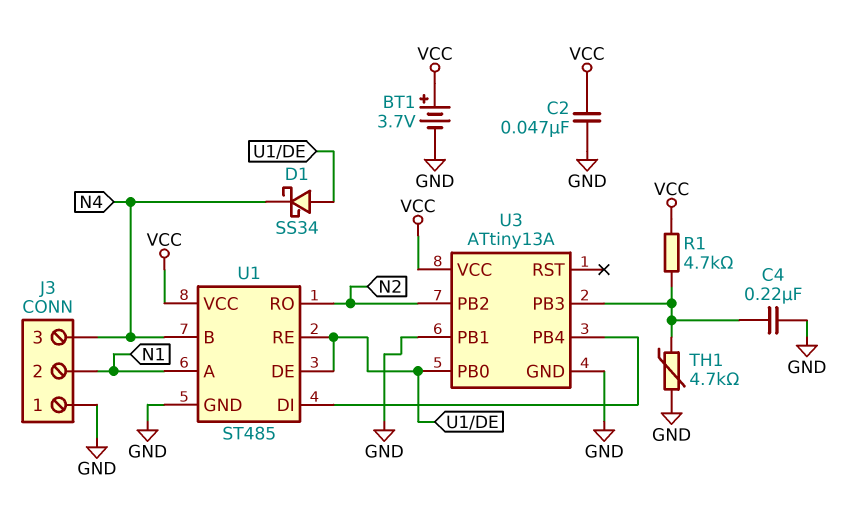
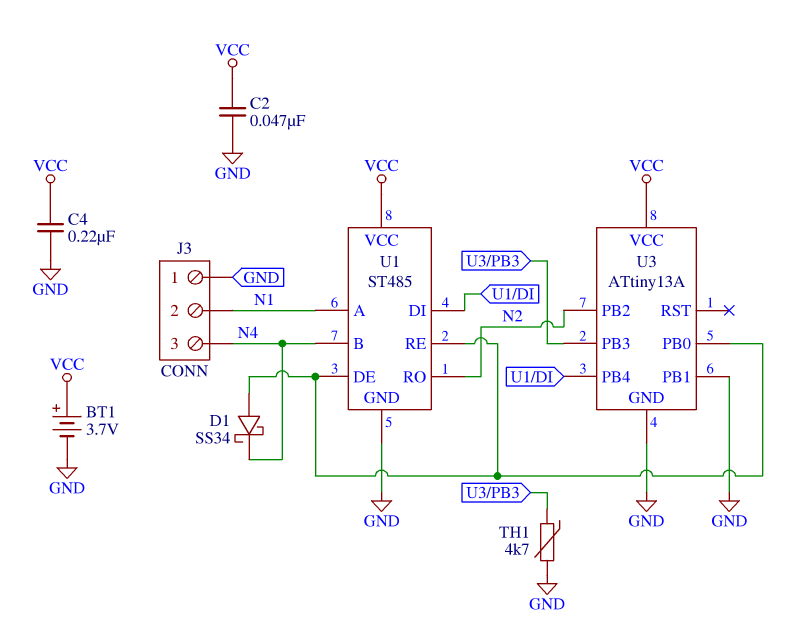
C4: 220nF (GND, U3/PB3) -> 220nF (GND, VCC)
R1: 4.7k (U3/PB3, VCC) -> none

